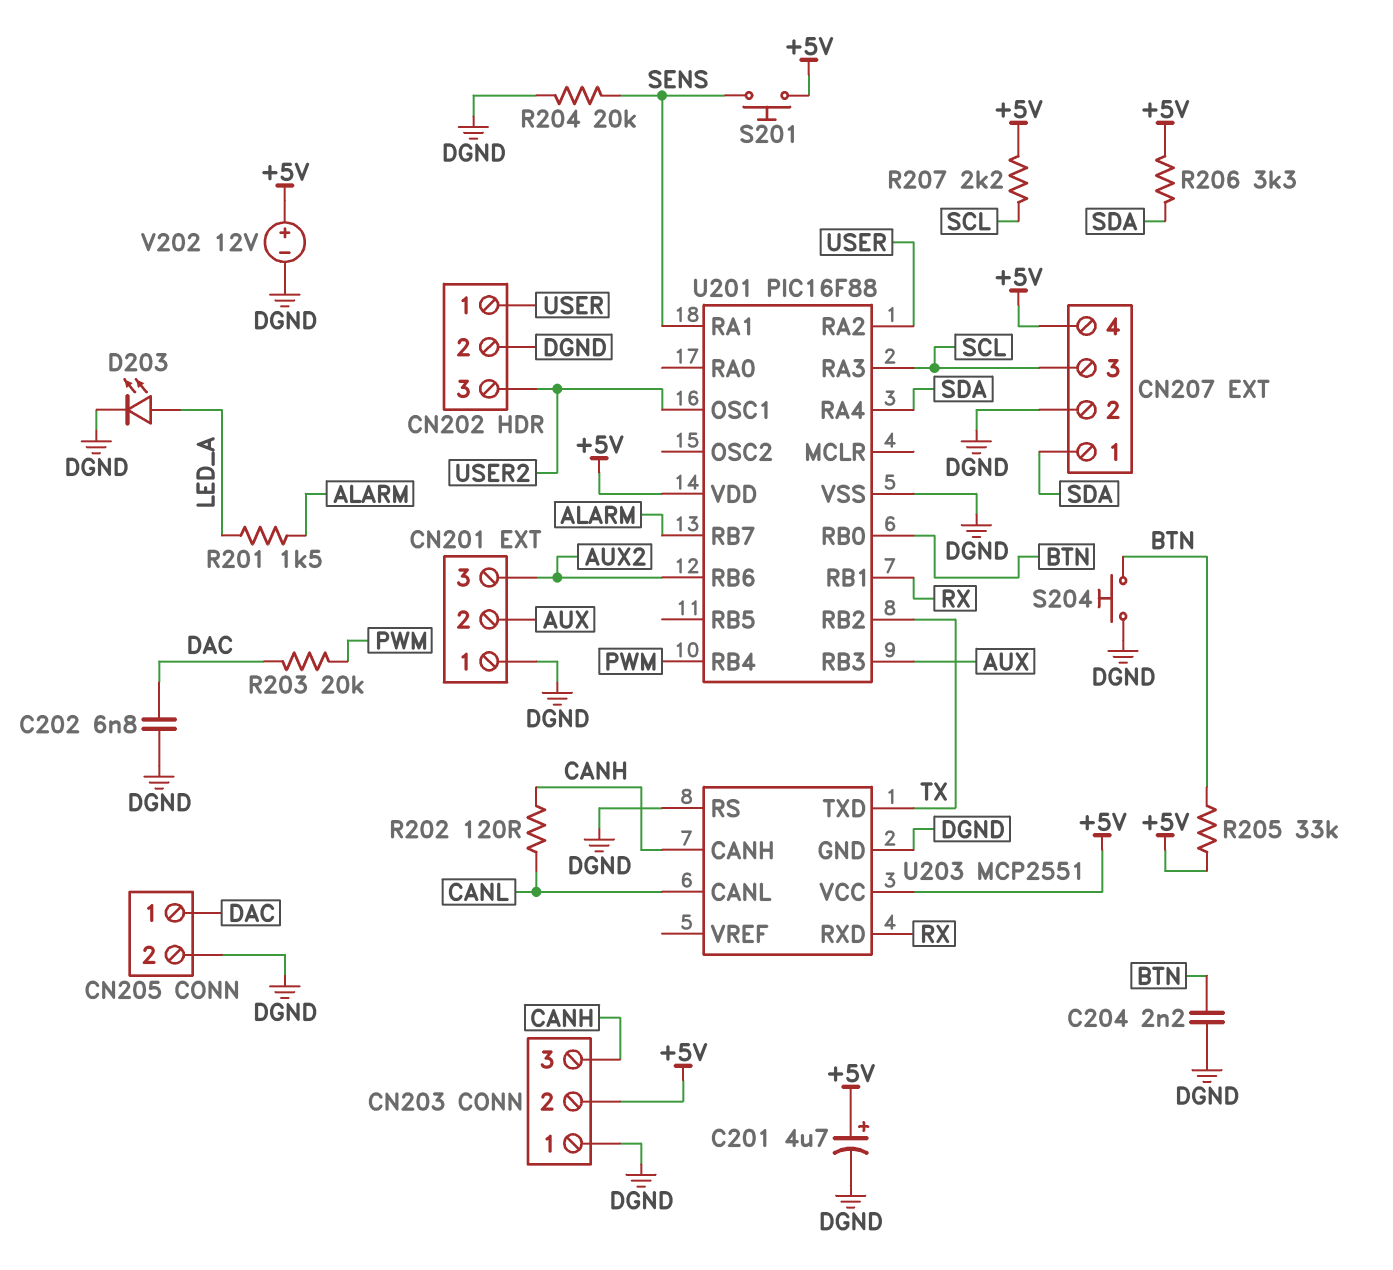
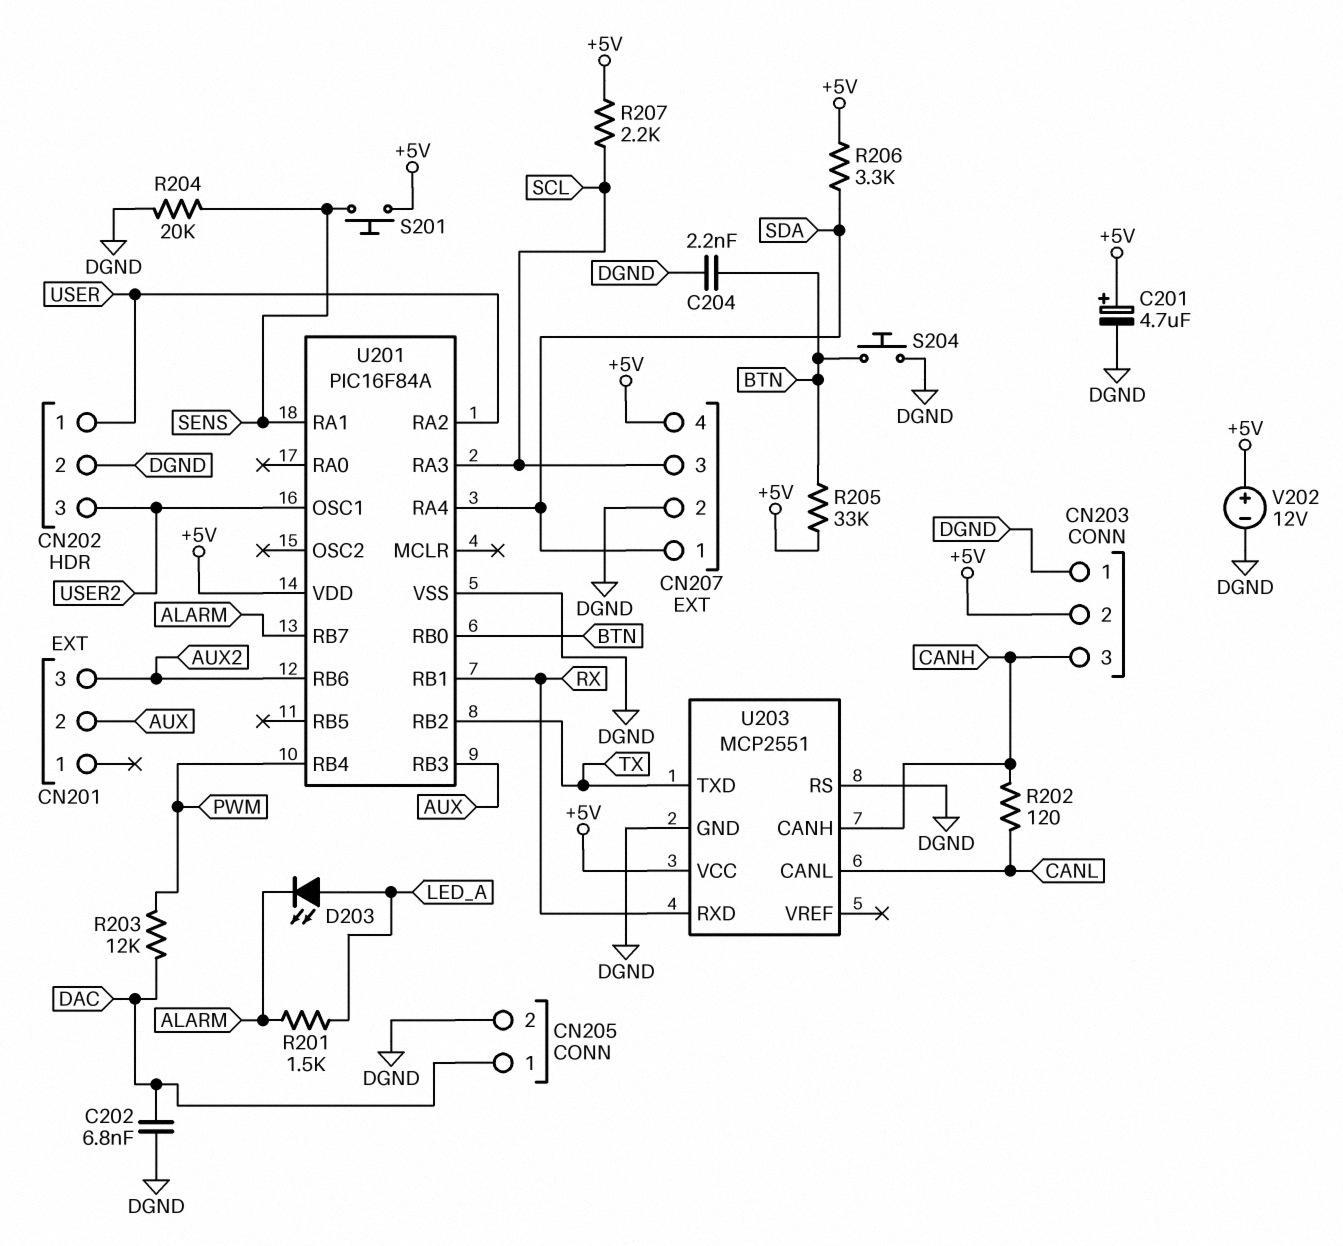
CN201 pin 1: DGND -> none
D203: LED (A LED_A, K DGND) -> LED (A LED_A, K ALARM)
R203: 20k (DAC, PWM) -> 12k (DAC, PWM)
U201: PIC16F88 -> PIC16F84A

